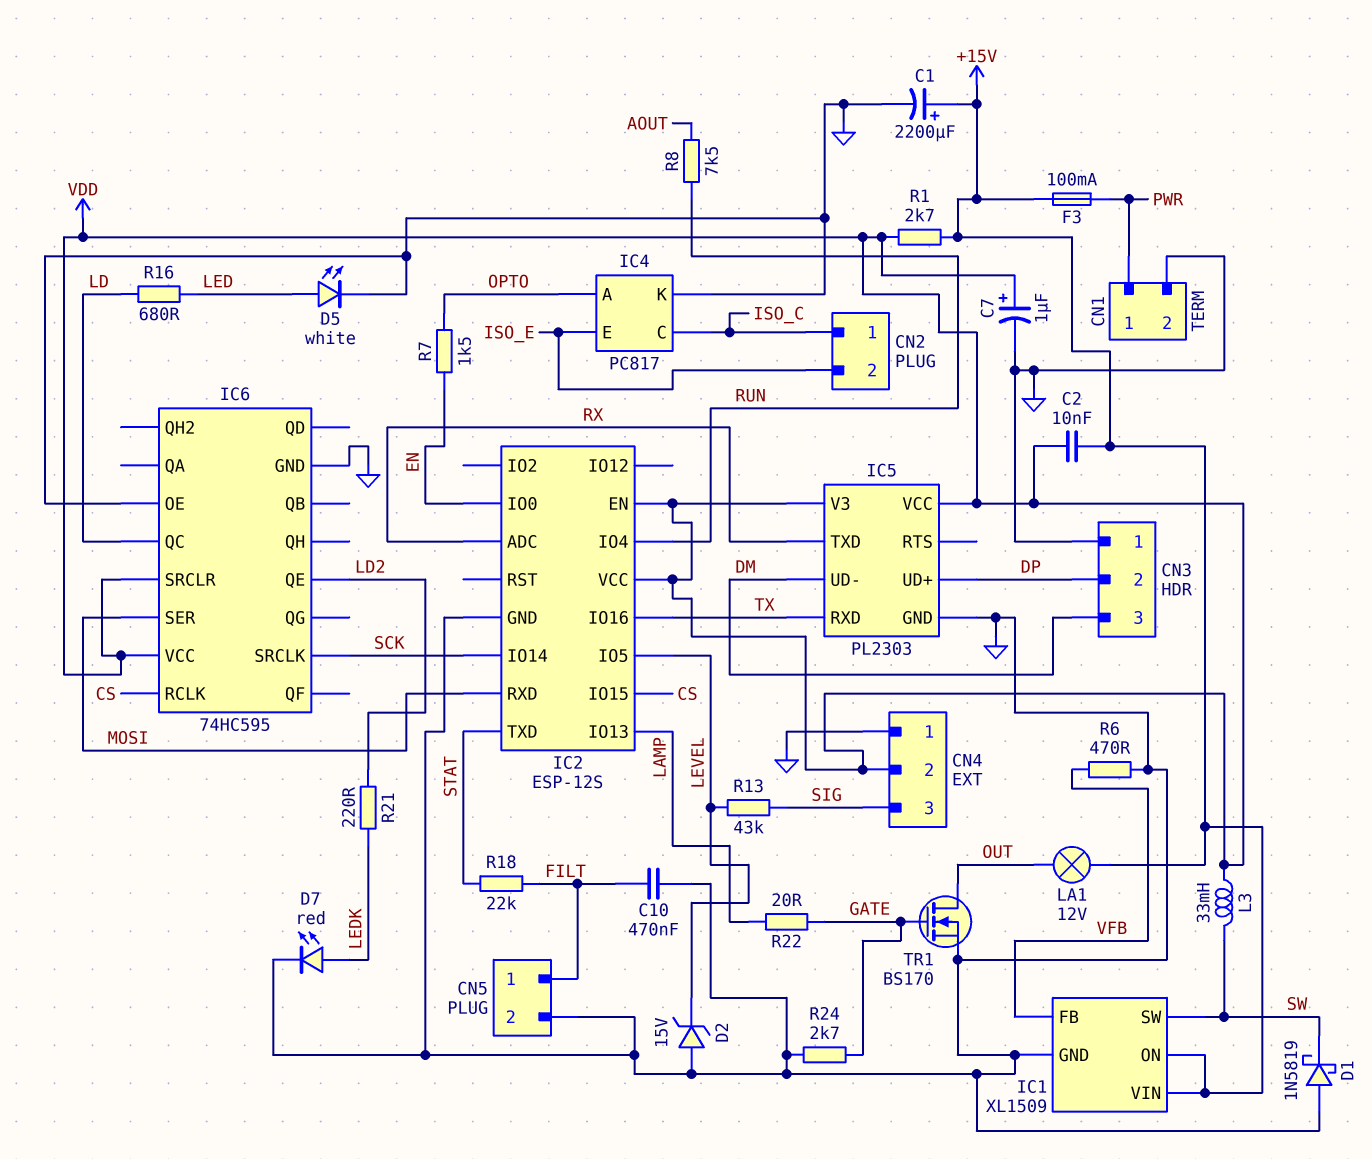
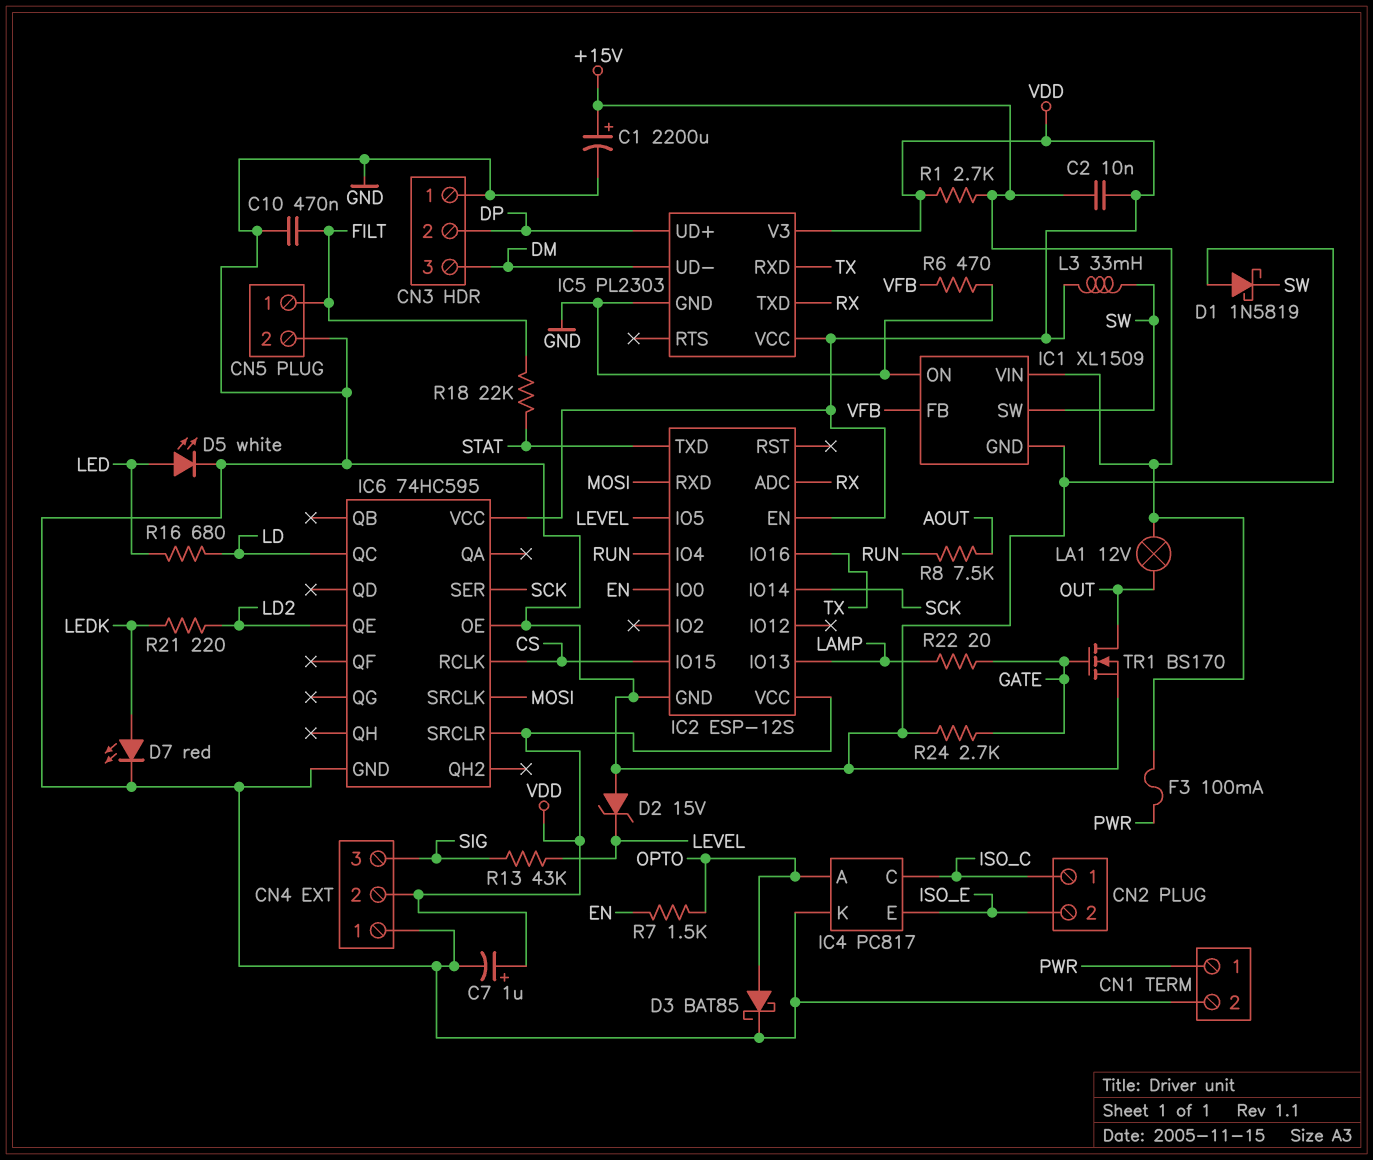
D3: none -> schottky BAT85 (A OPTO, K GND)
IC1 pin ON: +15V -> GND
IC6 pin SER: MOSI -> SCK
IC6 pin SRCLK: SCK -> MOSI

